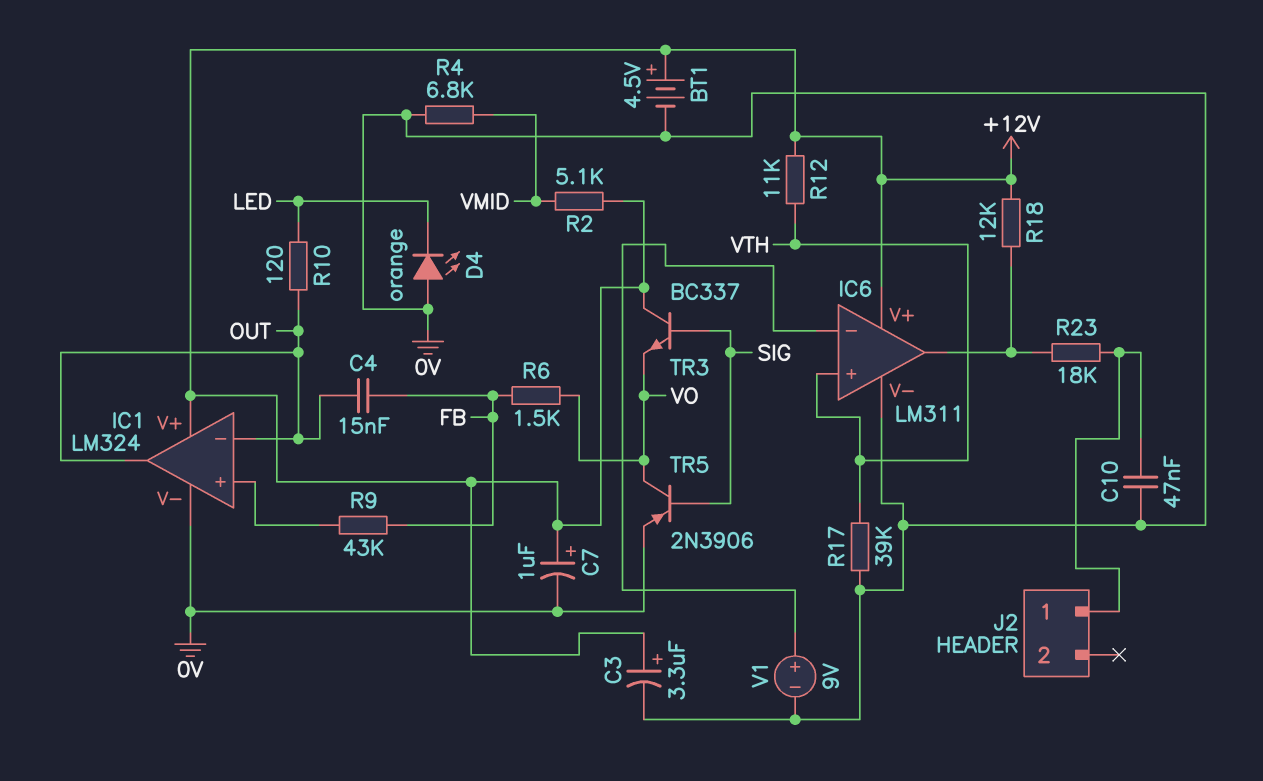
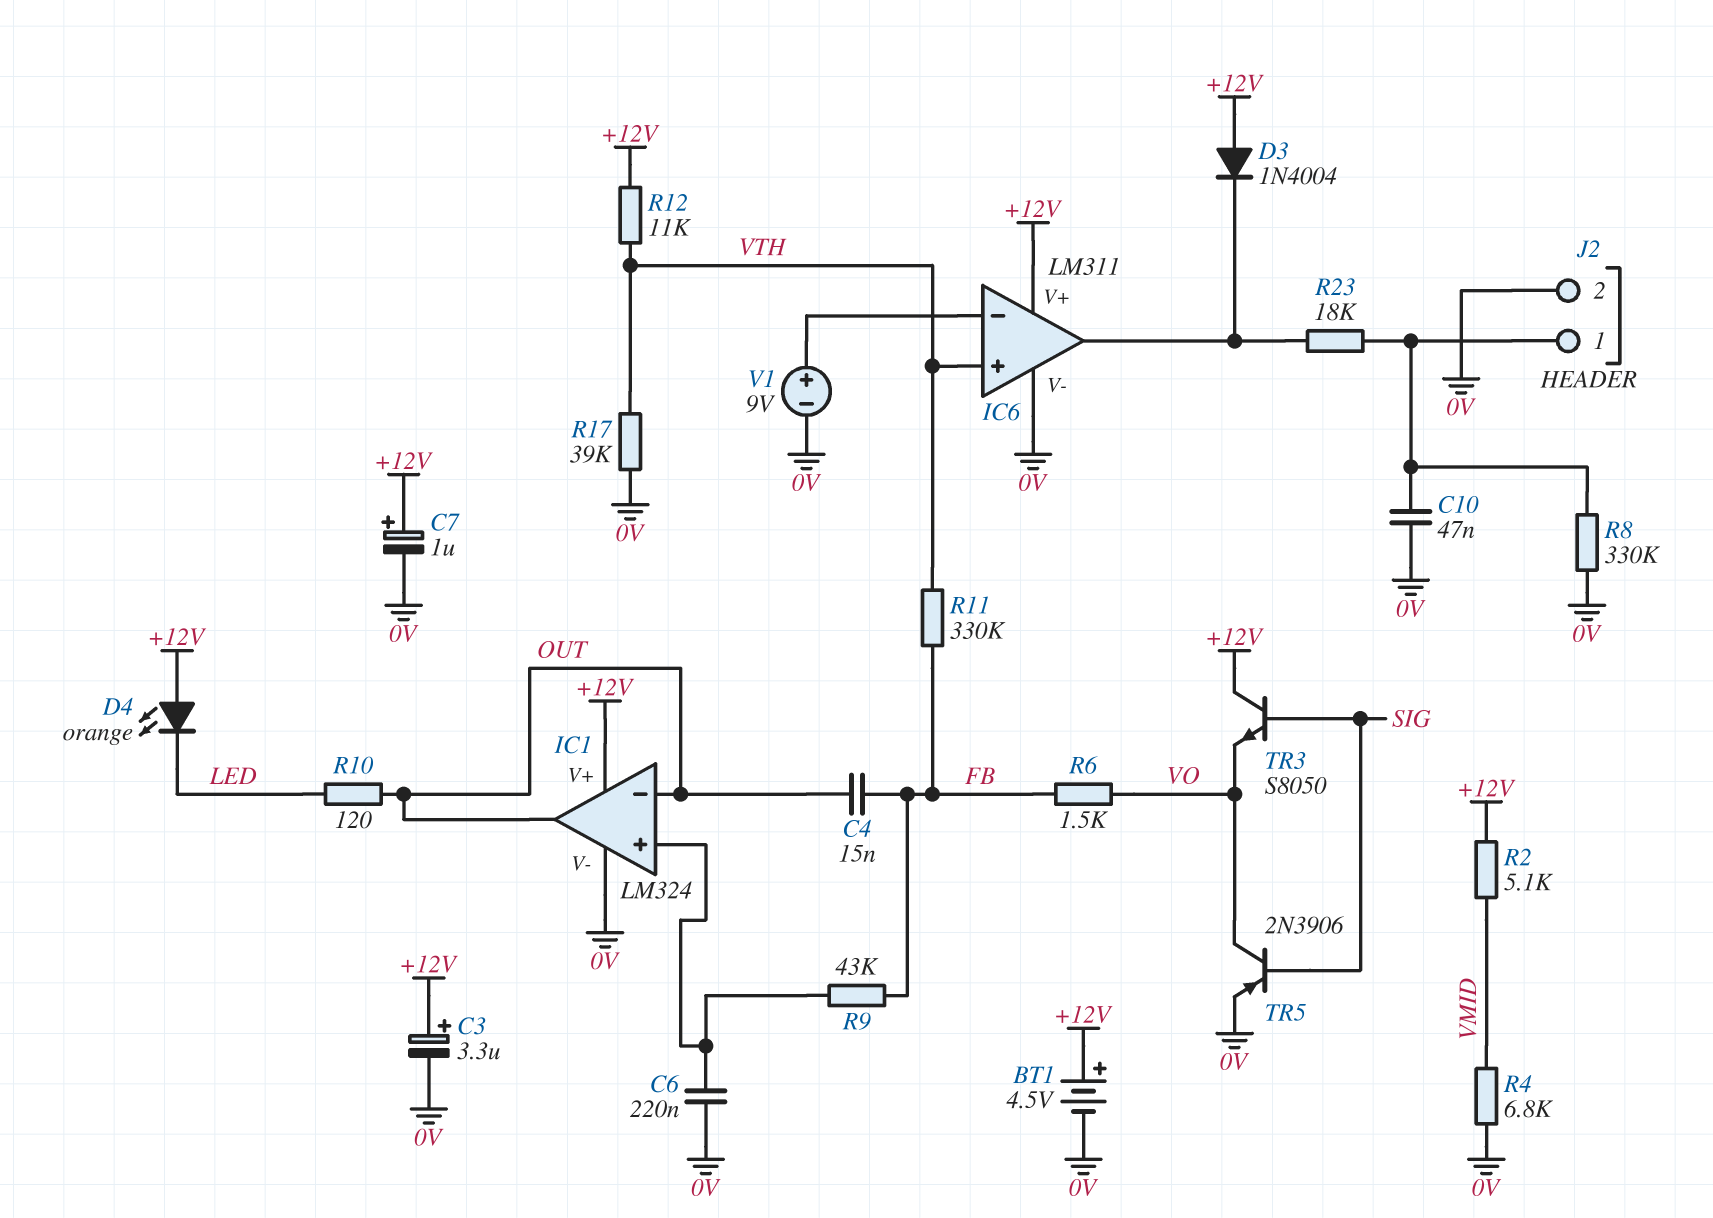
C6: none -> 220nF (0V, IC1/in+)
D3: none -> diode 1N4004 (A +12V, K IC6/out)
D4: LED orange (A 0V, K LED) -> LED orange (A +12V, K LED)
J2 pin 2: none -> 0V
R8: none -> 330k (0V, J2/1)
R11: none -> 330k (FB, VTH)
R18: 12k (+12V, IC6/out) -> none
TR3: NPN BC337 (B SIG, C +12V, E VO) -> NPN S8050 (B SIG, C +12V, E VO)

